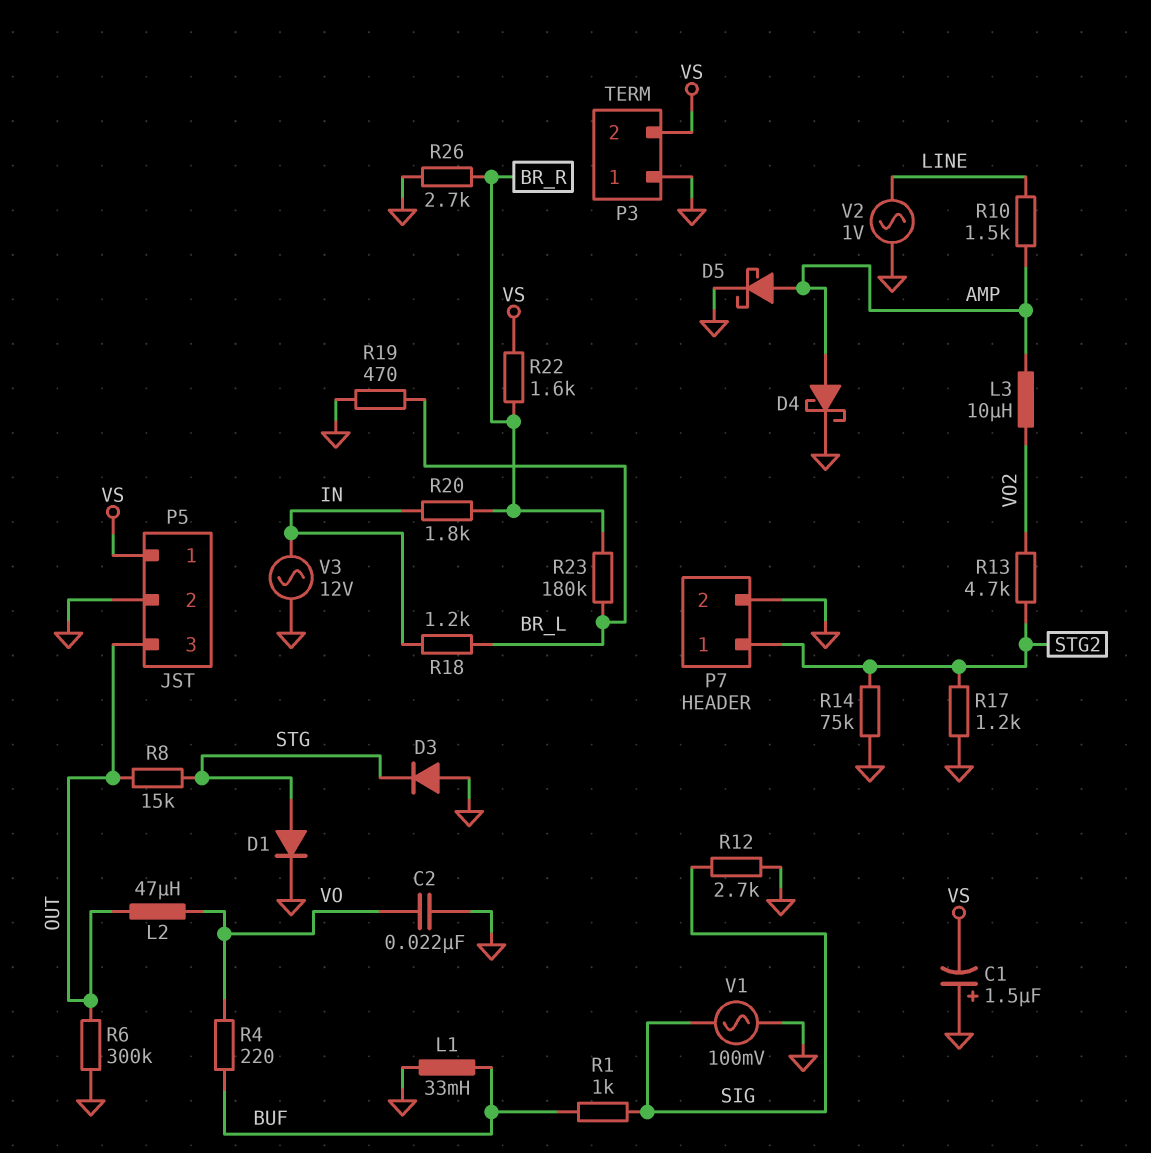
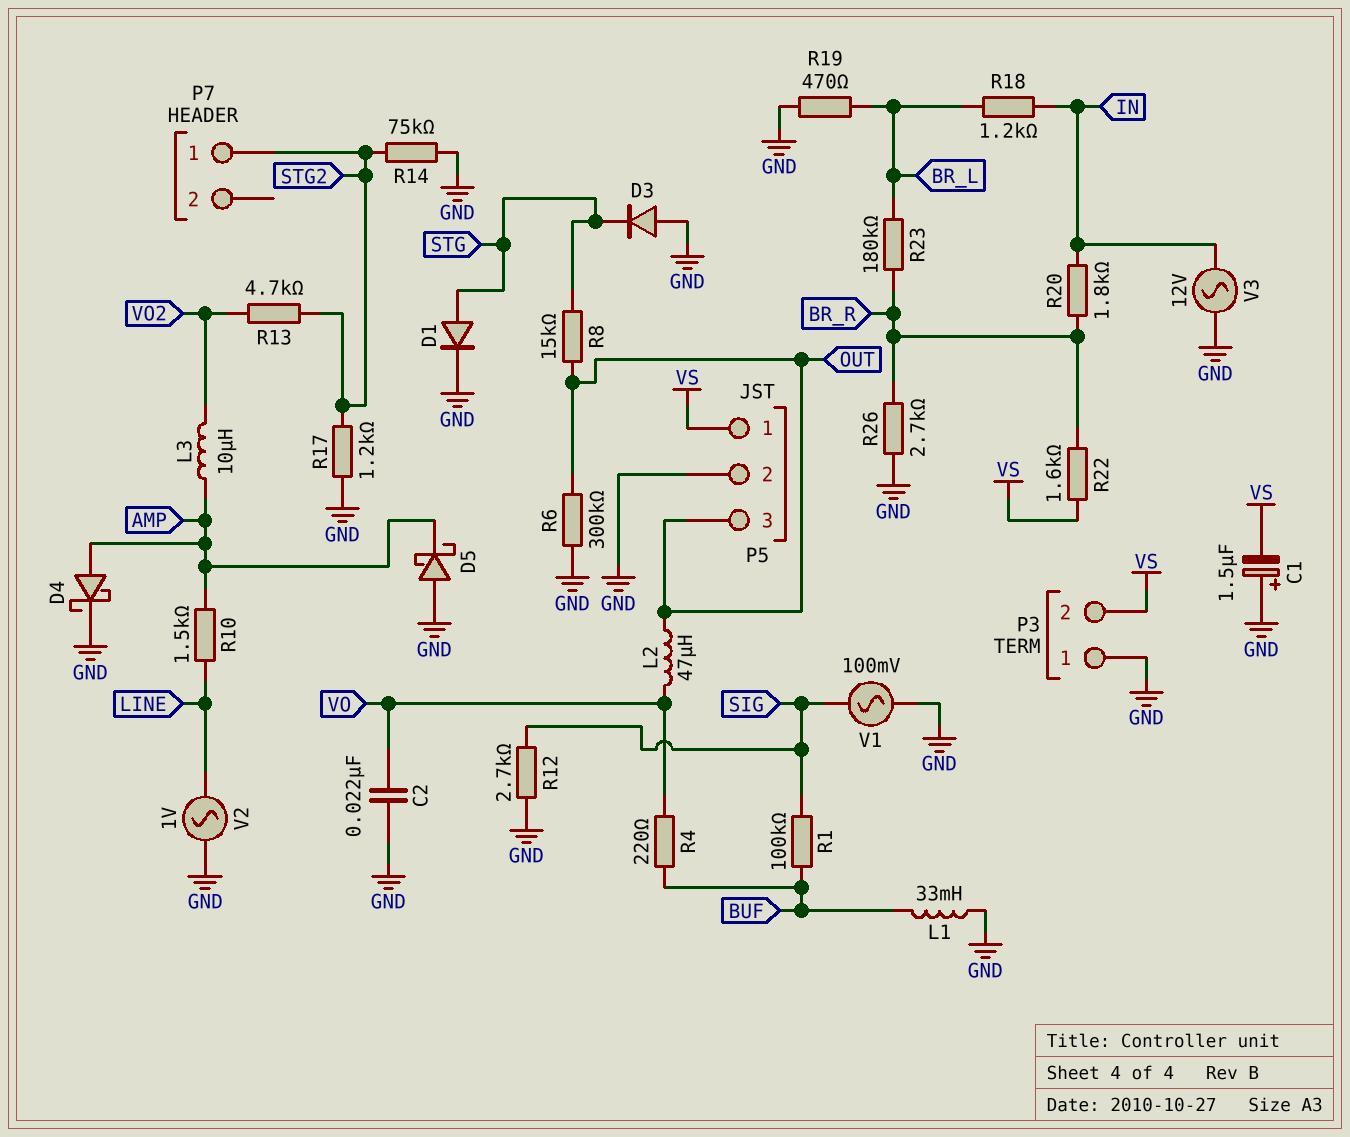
D5: schottky (A AMP, K GND) -> schottky (A GND, K AMP)
P7 pin 2: GND -> none
R1: 1k (BUF, SIG) -> 100k (BUF, SIG)

